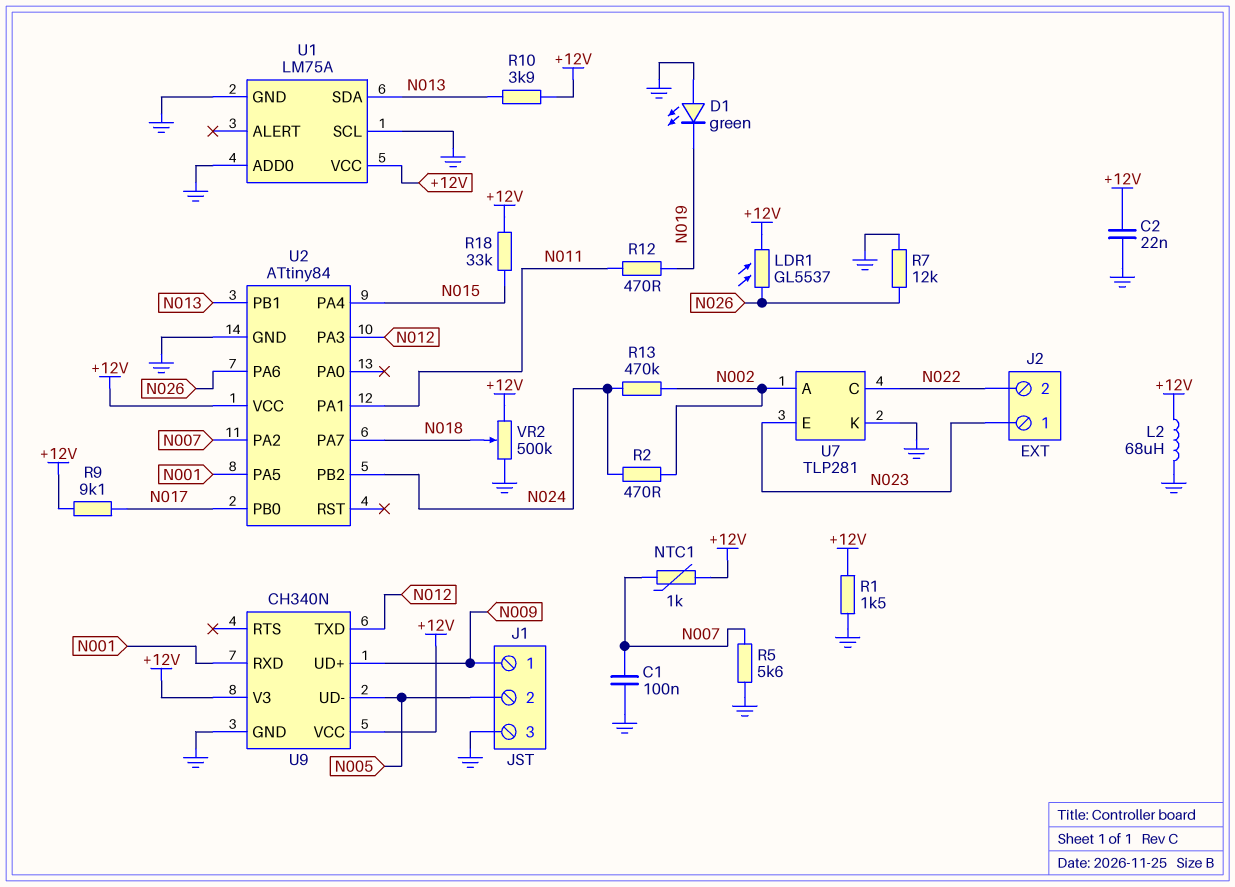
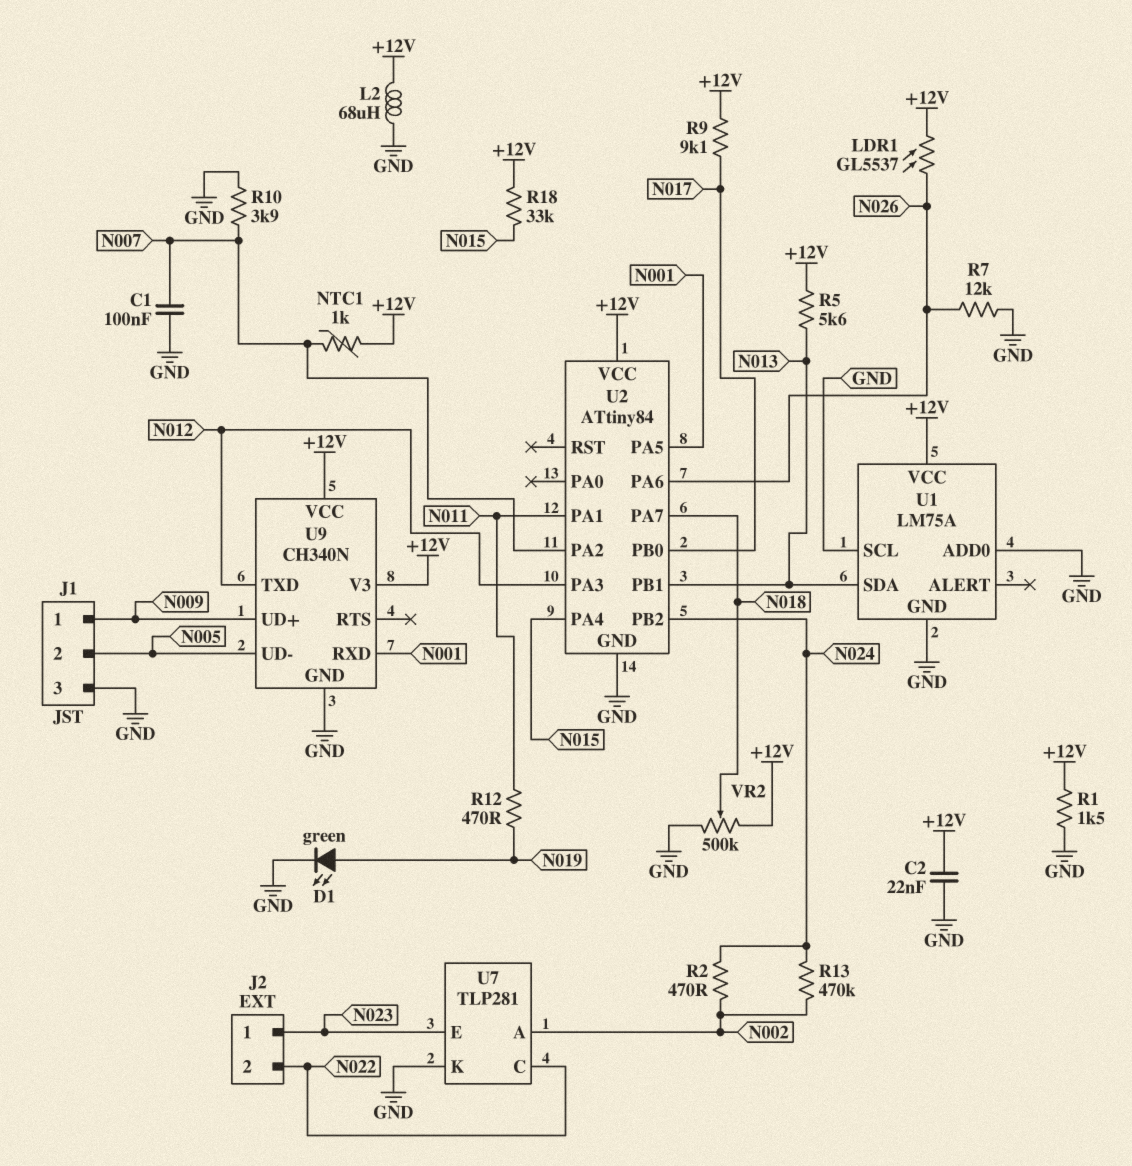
D1: LED green (A GND, K N019) -> LED green (A N019, K GND)
R5: 5.6k (GND, N007) -> 5.6k (+12V, N013)
R10: 3.9k (+12V, N013) -> 3.9k (GND, N007)

